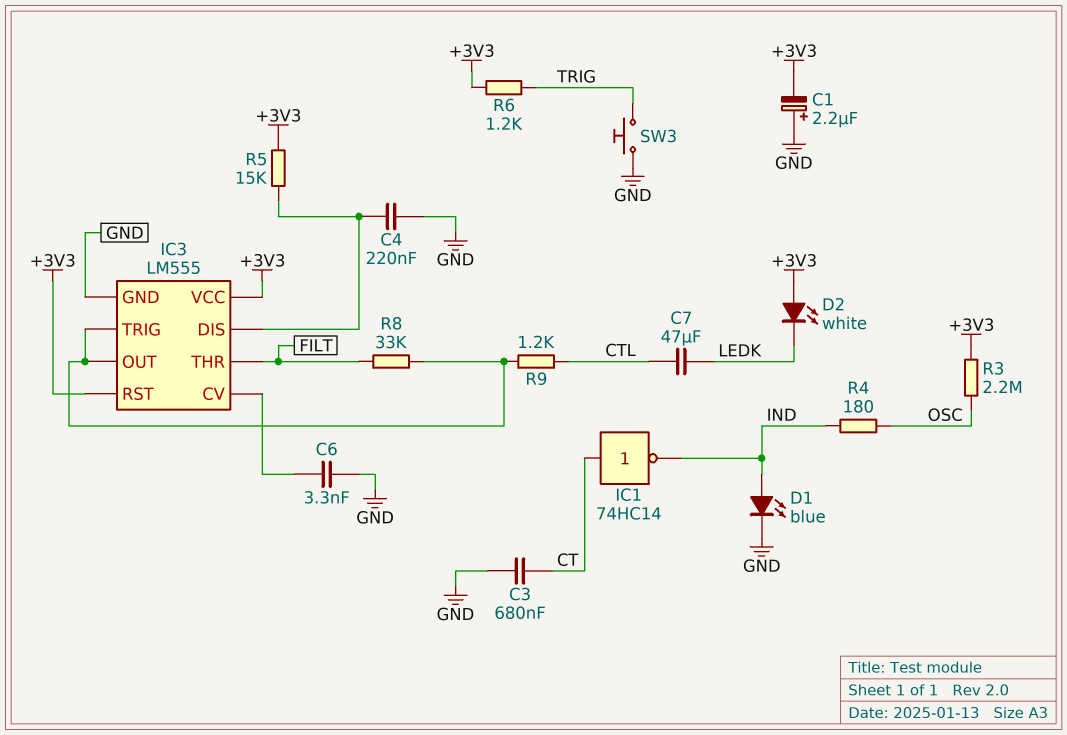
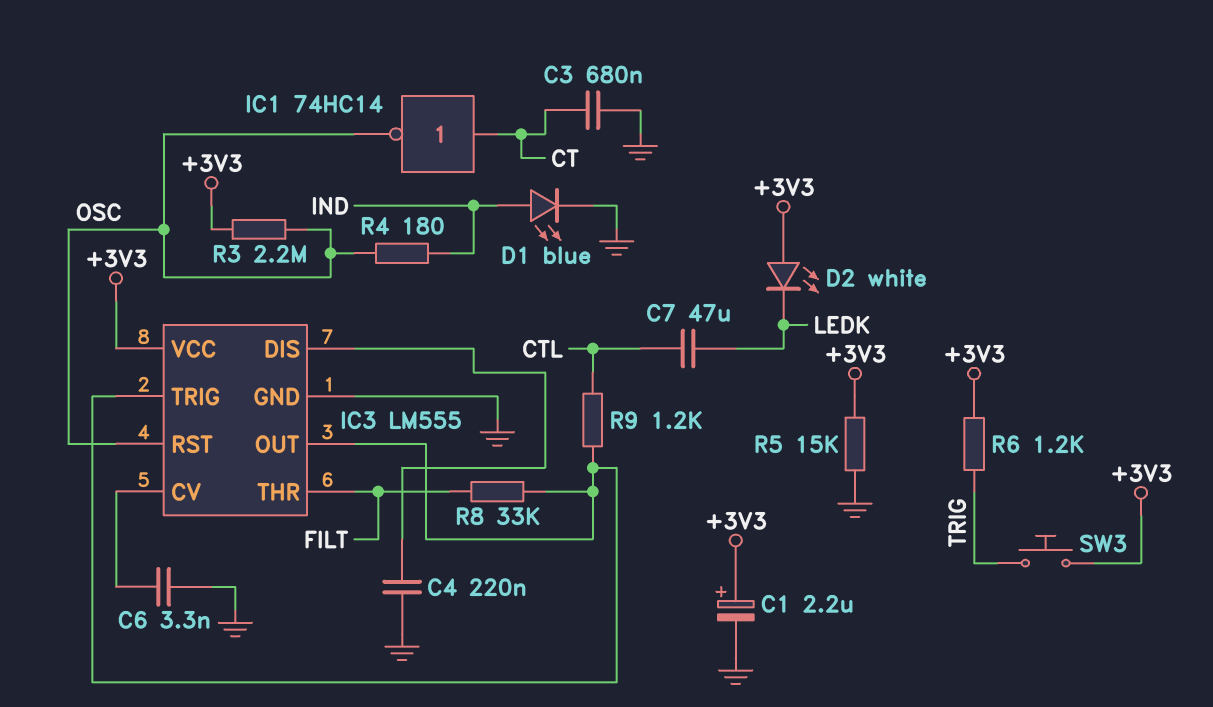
C1: 2.2uF (plus GND, minus +3V3) -> 2.2uF (plus +3V3, minus GND)
IC1: NOT 74HC14 (in CT, out IND) -> NOT 74HC14 (in CT, out OSC)
IC3 pin RST: +3V3 -> OSC
R5: 15k (+3V3, IC3/DIS) -> 15k (+3V3, GND)
SW3: button (GND, TRIG) -> button (+3V3, TRIG)

